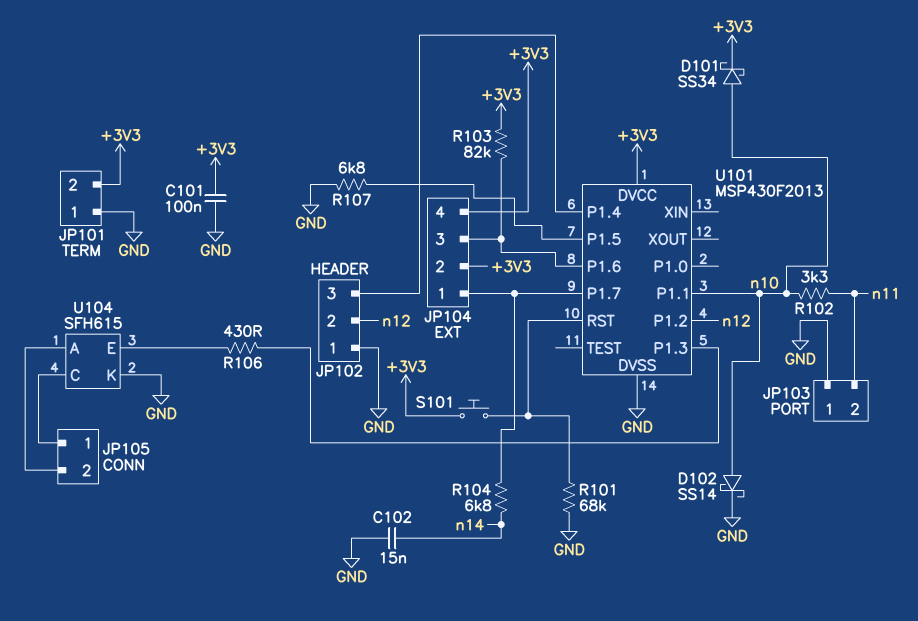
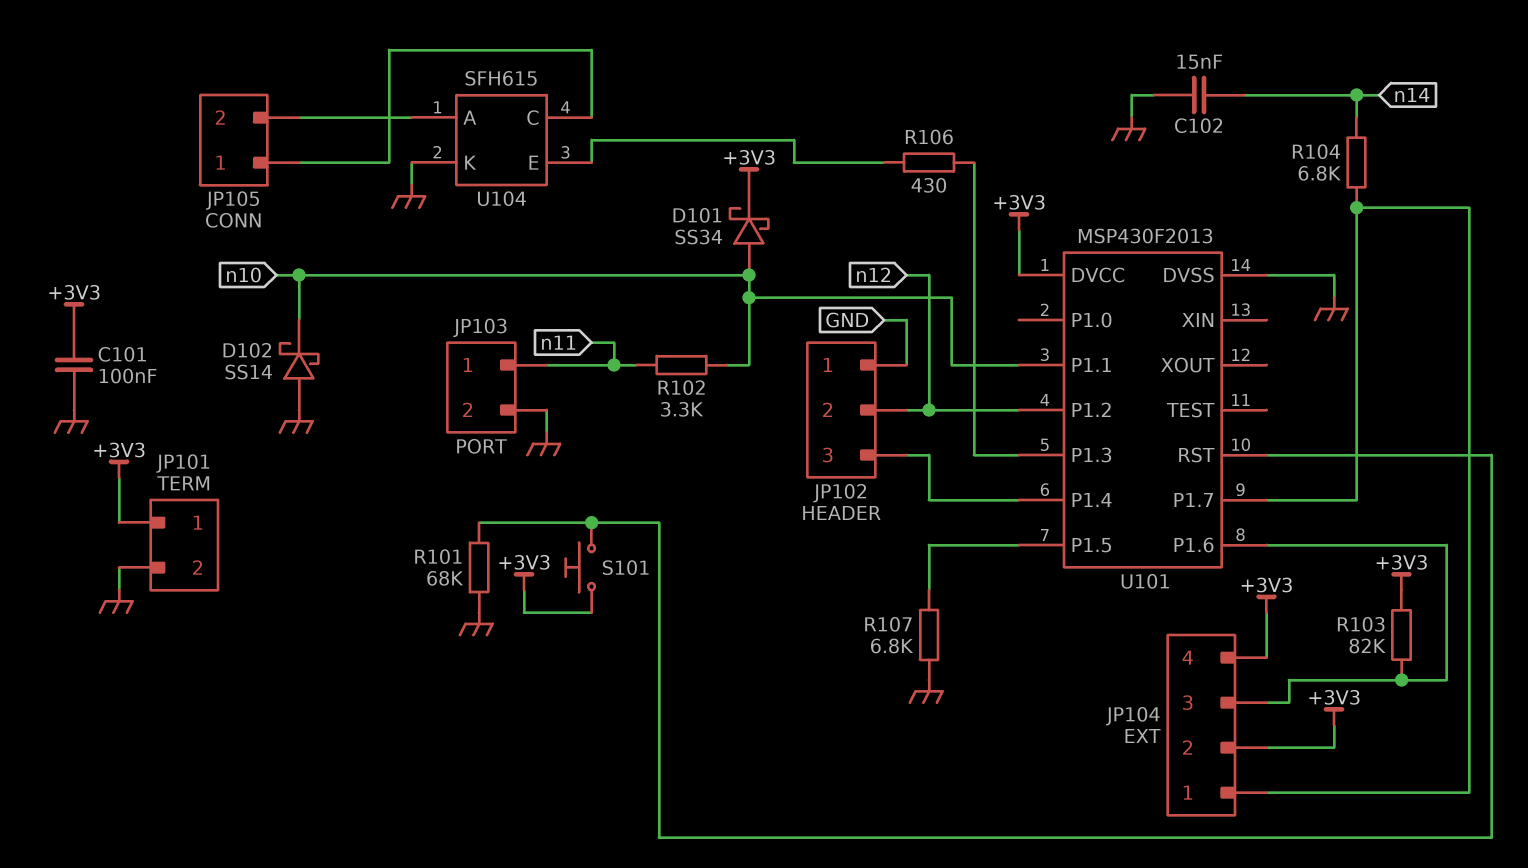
D102: schottky SS14 (A n10, K GND) -> schottky SS14 (A GND, K n10)
JP101 pin 1: GND -> +3V3
JP101 pin 2: +3V3 -> GND
JP103 pin 1: GND -> n11
JP103 pin 2: n11 -> GND

